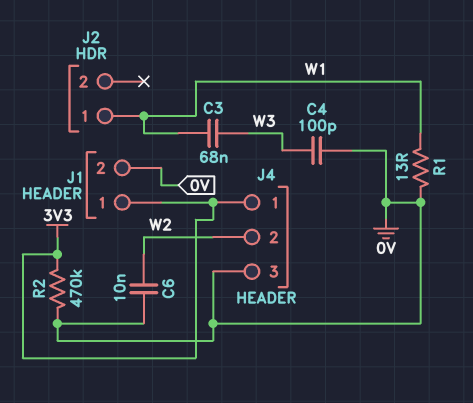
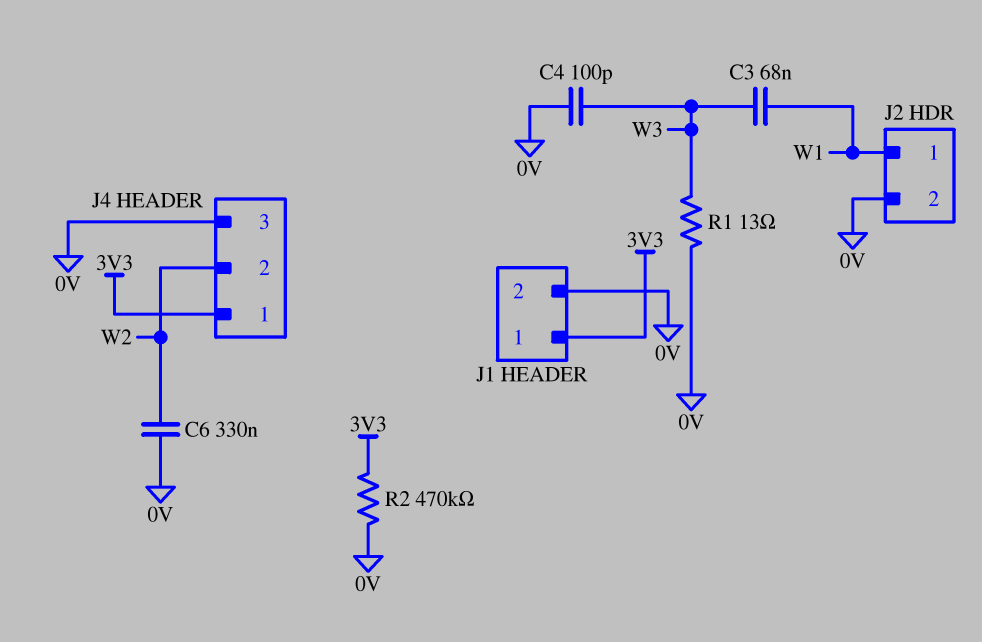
C6: 10nF (0V, W2) -> 330nF (0V, W2)
J2 pin 2: none -> 0V
R1: 13 (0V, W1) -> 13 (0V, W3)

